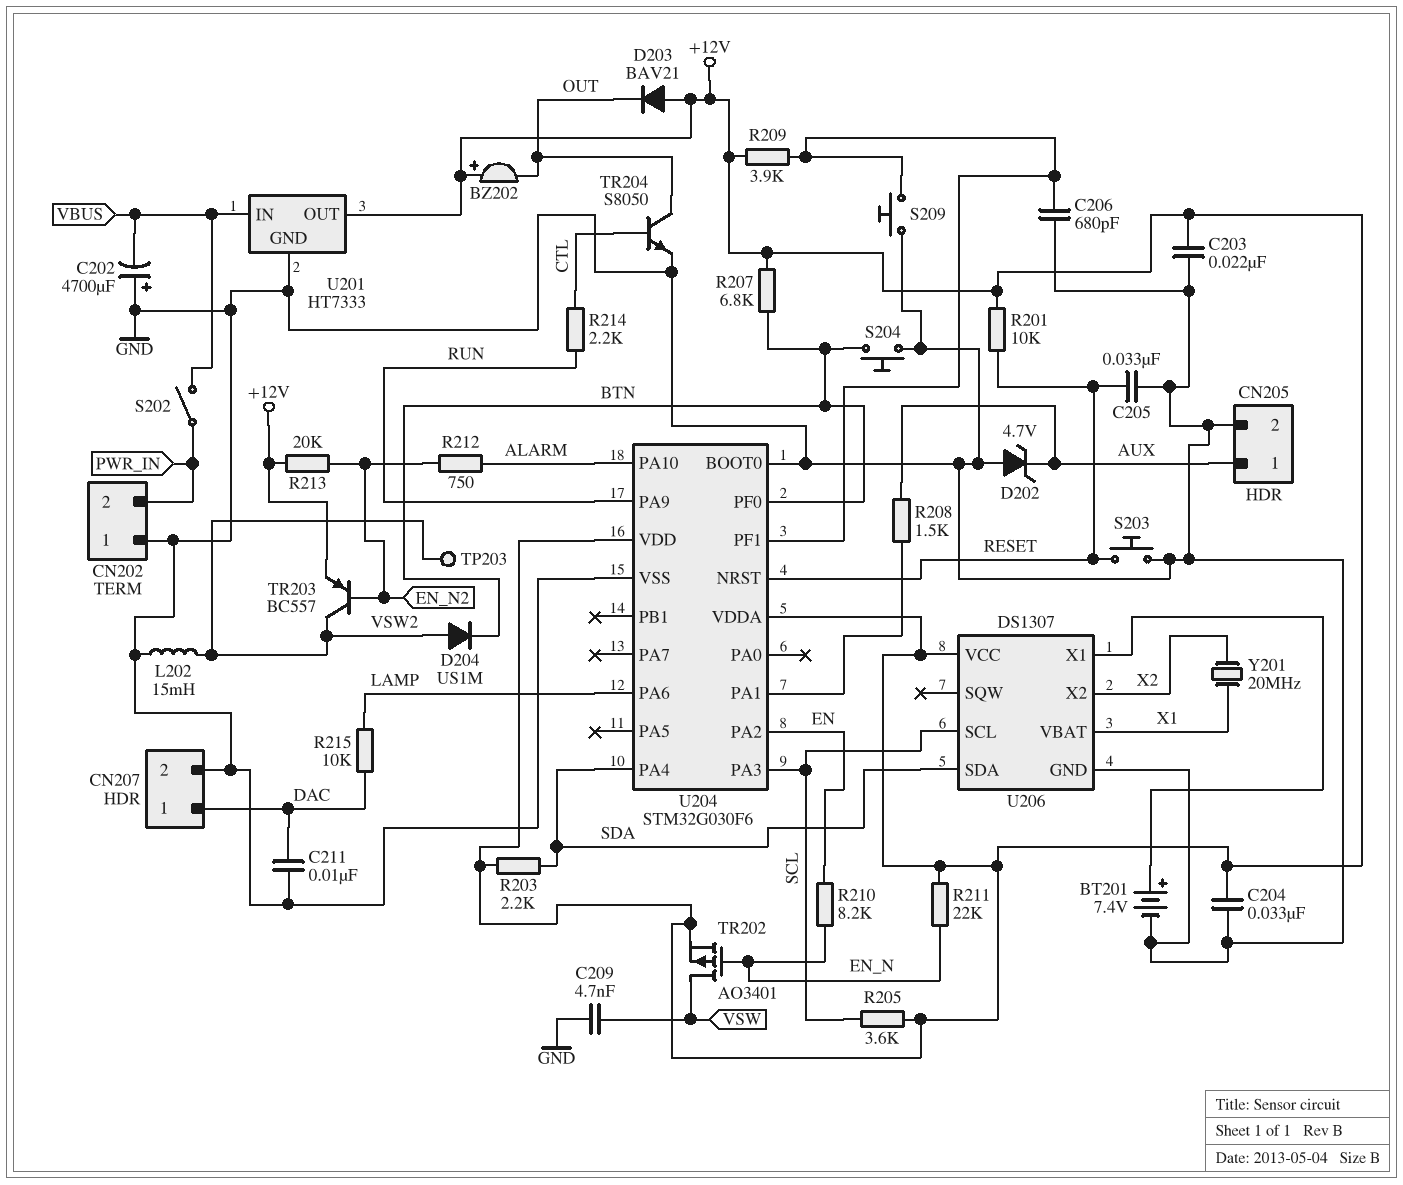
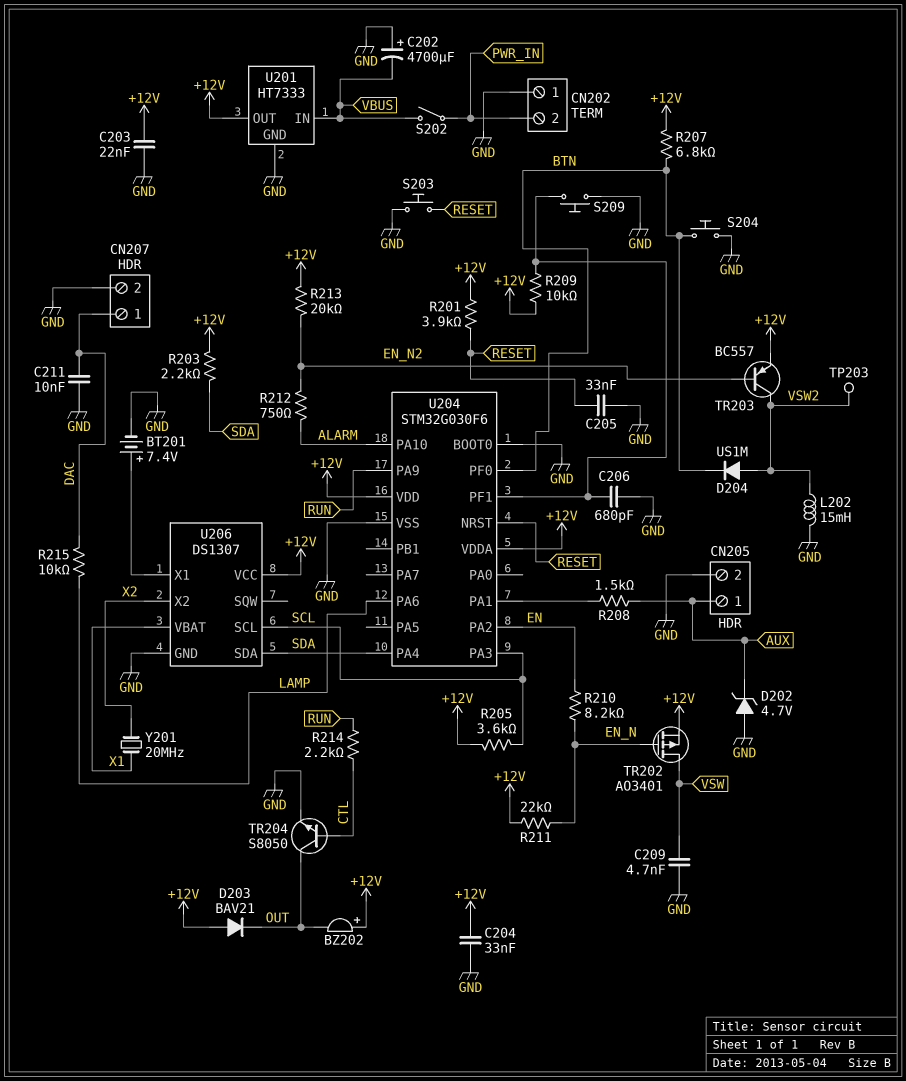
R201: 10k (+12V, RESET) -> 3.9k (+12V, RESET)
R209: 3.9k (+12V, U204/PF1) -> 10k (+12V, U204/PF1)

